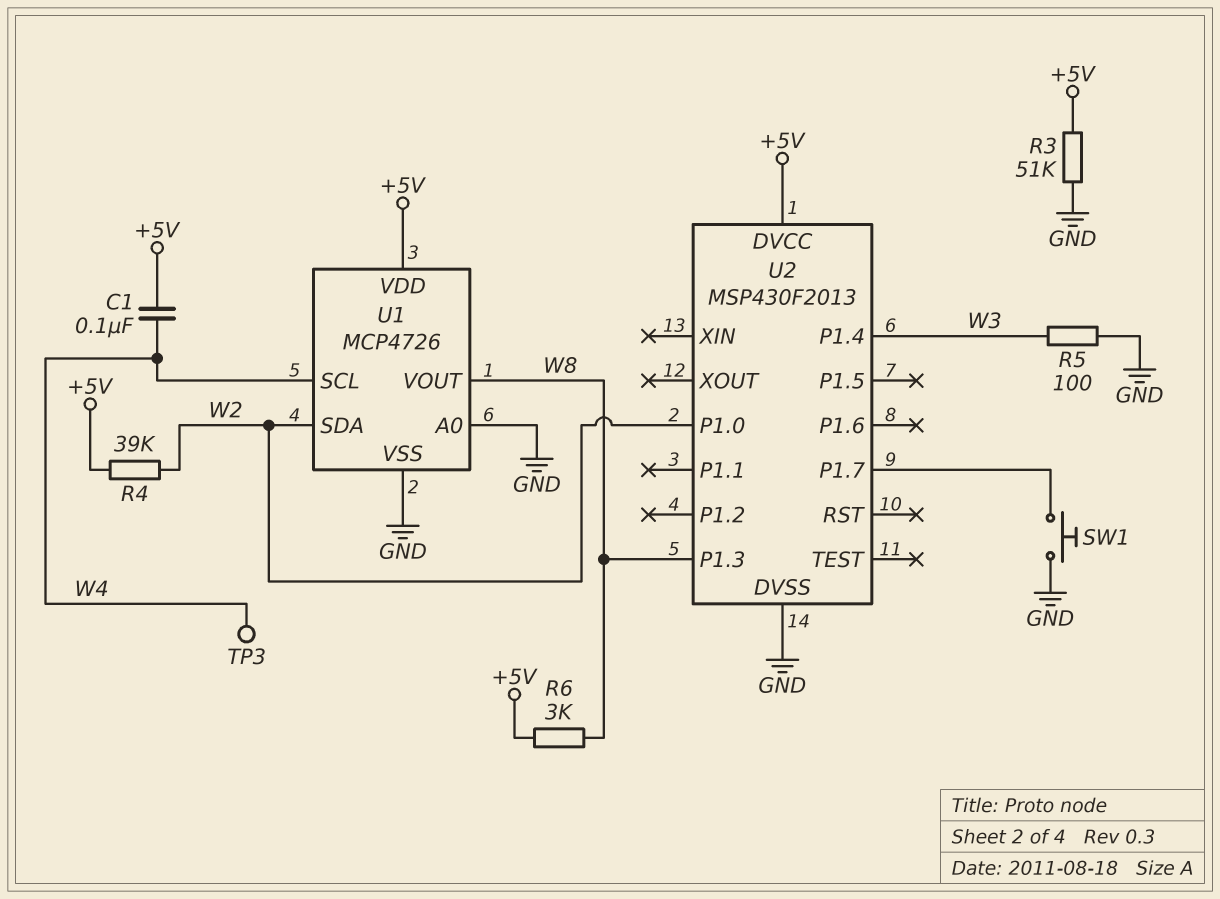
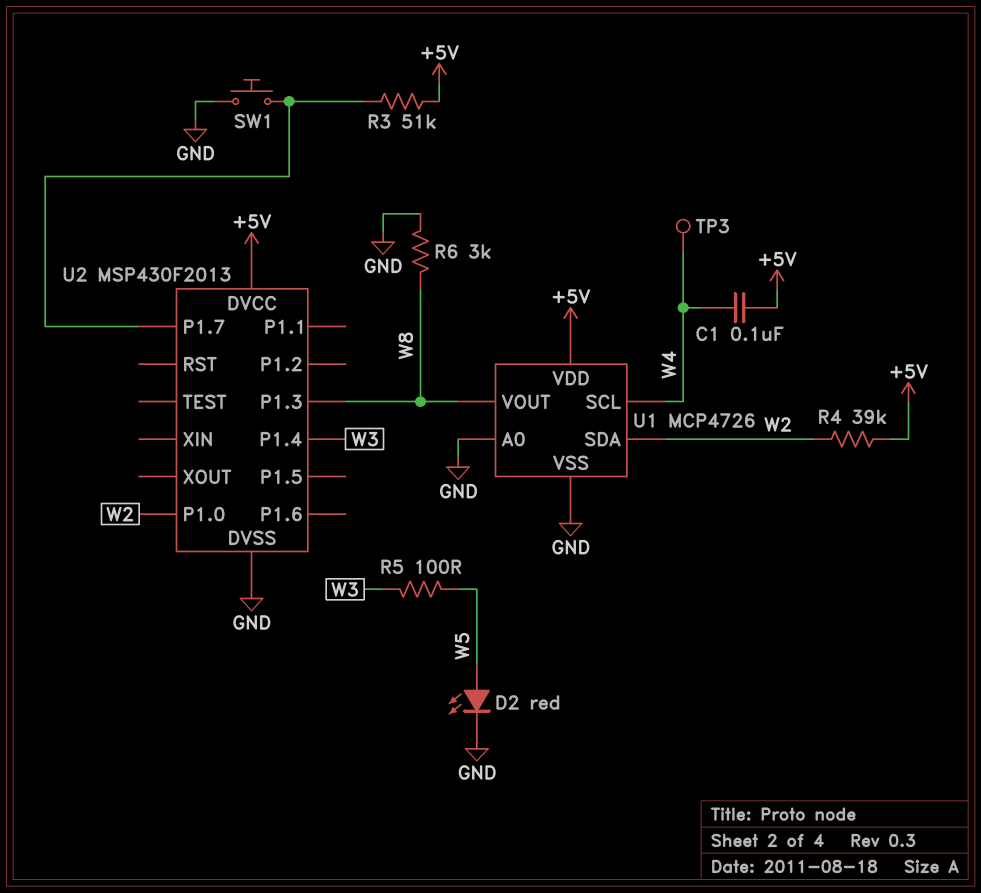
D2: none -> LED red (A W5, K GND)
R3: 51k (+5V, GND) -> 51k (+5V, U2/P1.7)
R5: 100 (GND, W3) -> 100 (W3, W5)
R6: 3k (+5V, W8) -> 3k (GND, W8)

